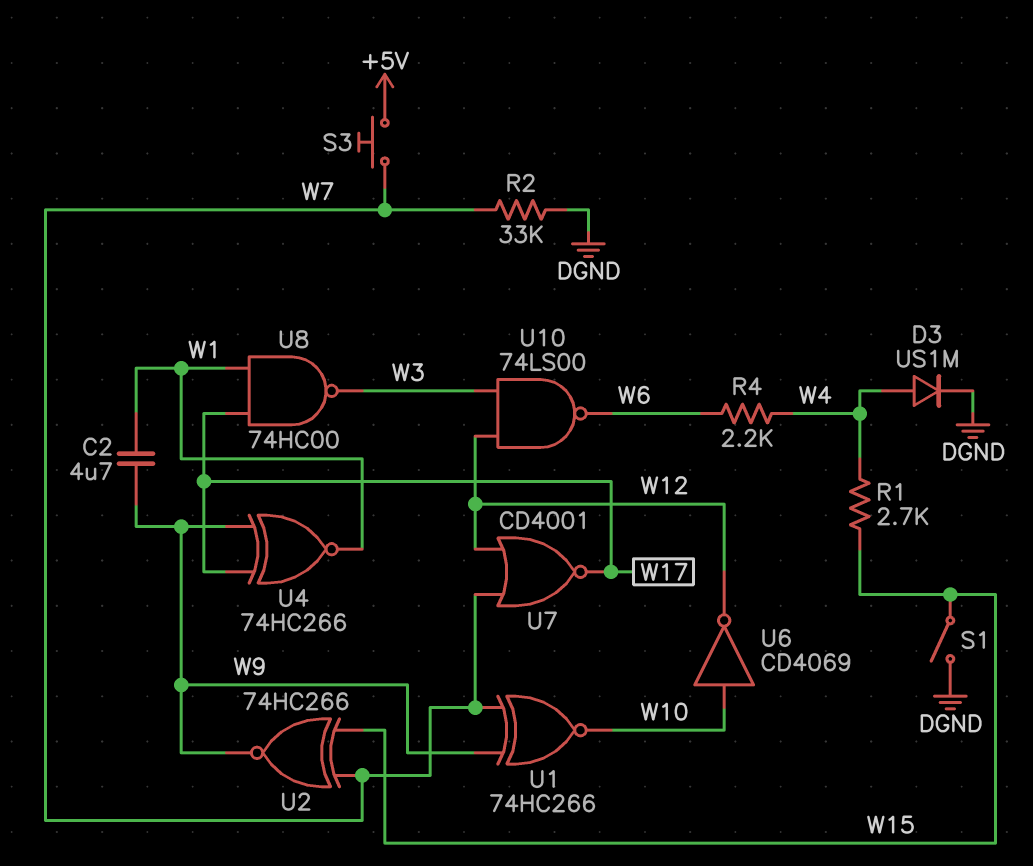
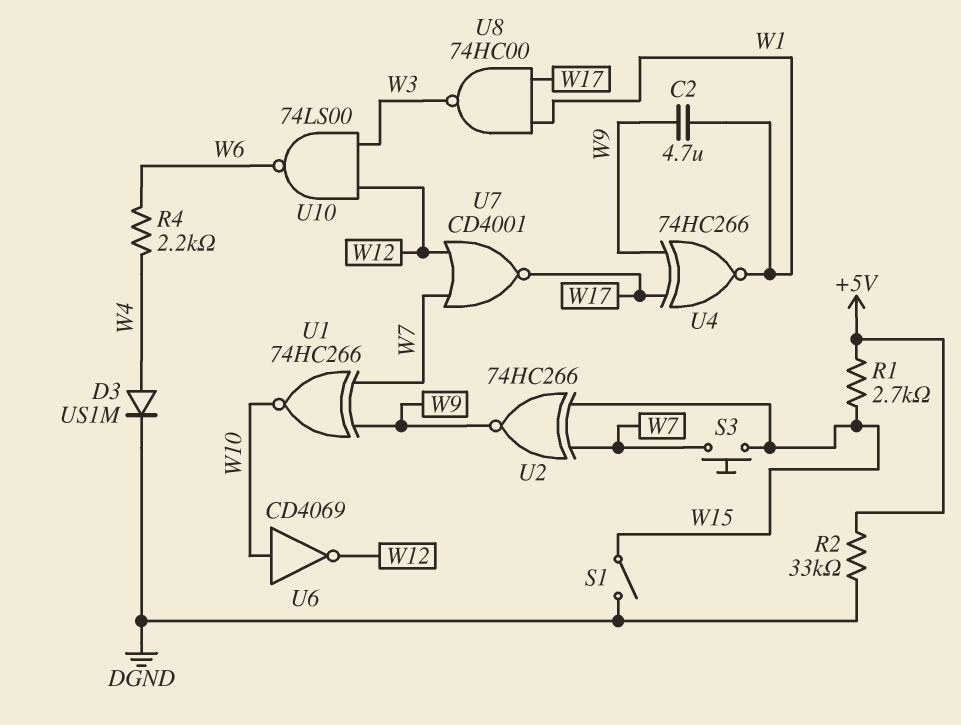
R1: 2.7k (W4, W15) -> 2.7k (+5V, W15)
R2: 33k (DGND, W7) -> 33k (+5V, DGND)
S3: button (+5V, W7) -> button (W7, W15)

